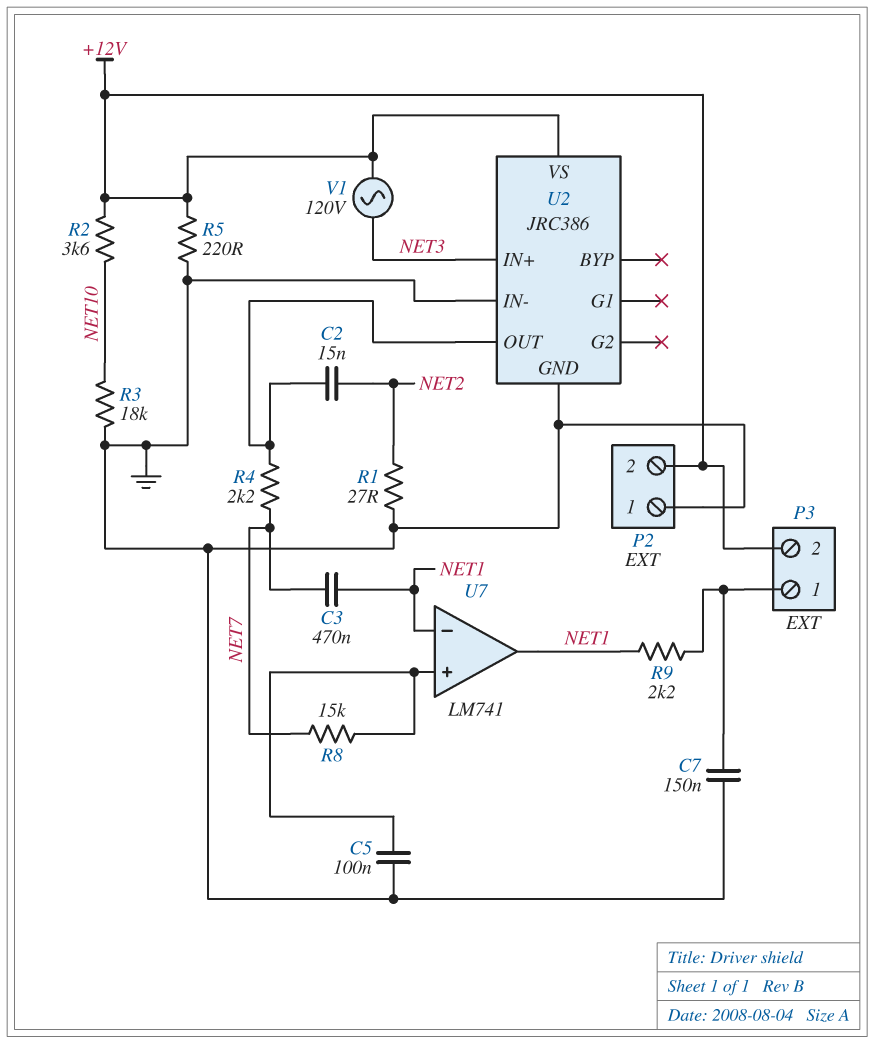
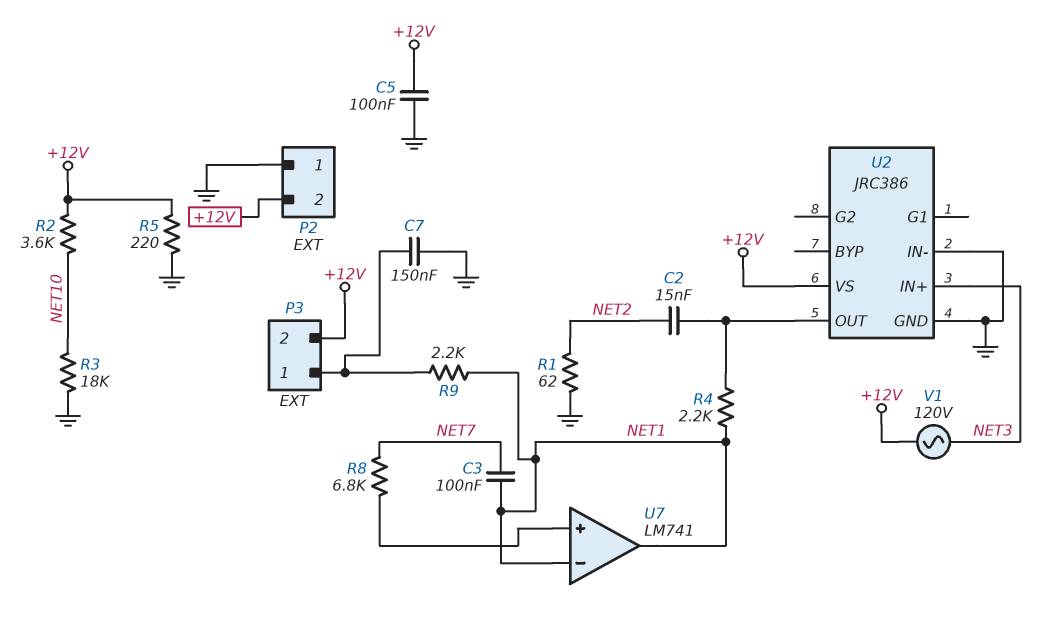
C3: 470nF (NET1, NET7) -> 100nF (NET1, NET7)
C5: 100nF (GND, U7/in+) -> 100nF (+12V, GND)
R1: 27 (GND, NET2) -> 62 (GND, NET2)
R4: 2.2k (NET7, U2/OUT) -> 2.2k (NET1, U2/OUT)
R8: 15k (NET7, U7/in+) -> 6.8k (NET7, U7/in+)

